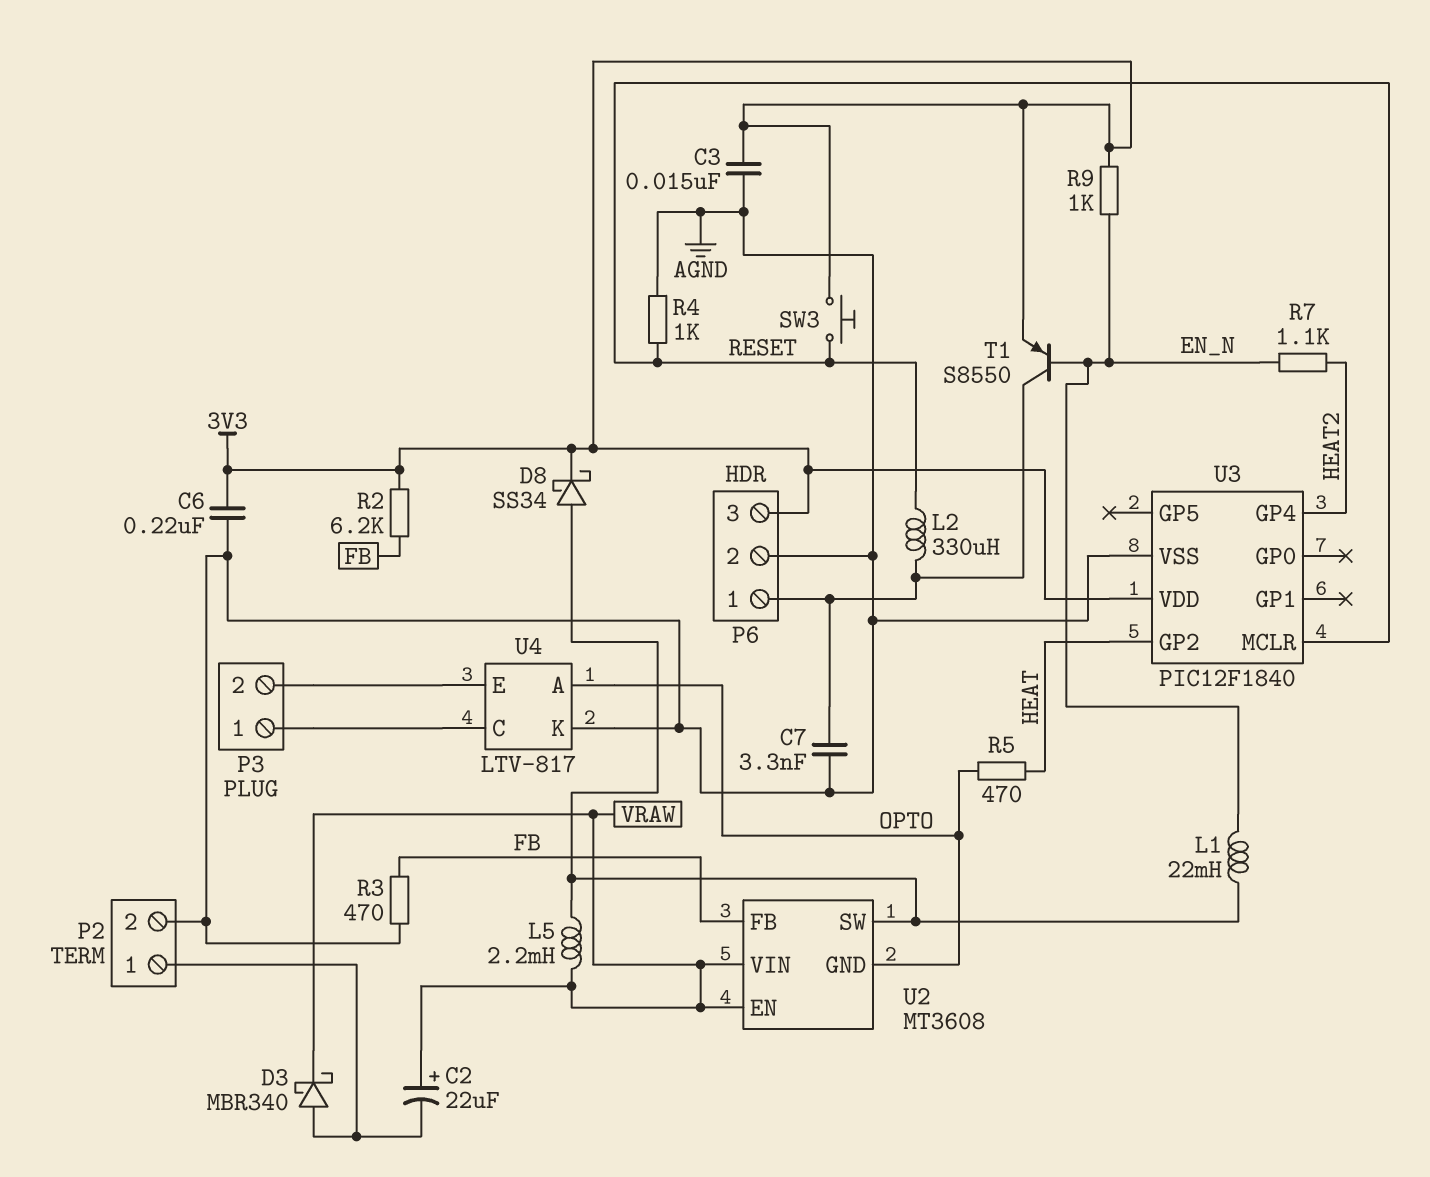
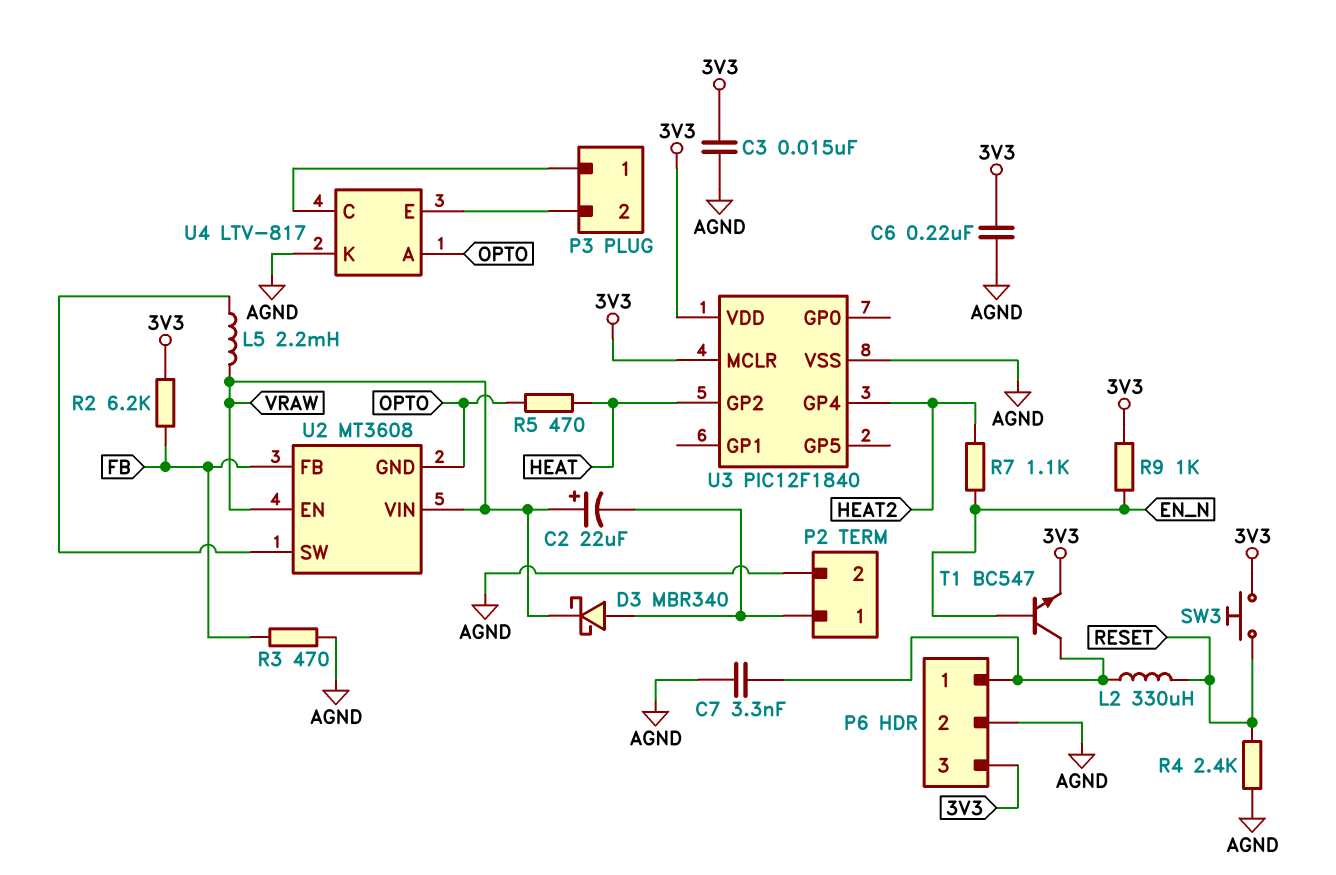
D8: schottky SS34 (A U2/SW, K 3V3) -> none
L1: 22mH (EN_N, U2/SW) -> none
R4: 1k (AGND, RESET) -> 2.4k (AGND, RESET)
T1: PNP S8550 (B EN_N, C P6/1, E 3V3) -> NPN BC547 (B EN_N, C P6/1, E 3V3)
U3 pin MCLR: RESET -> 3V3

